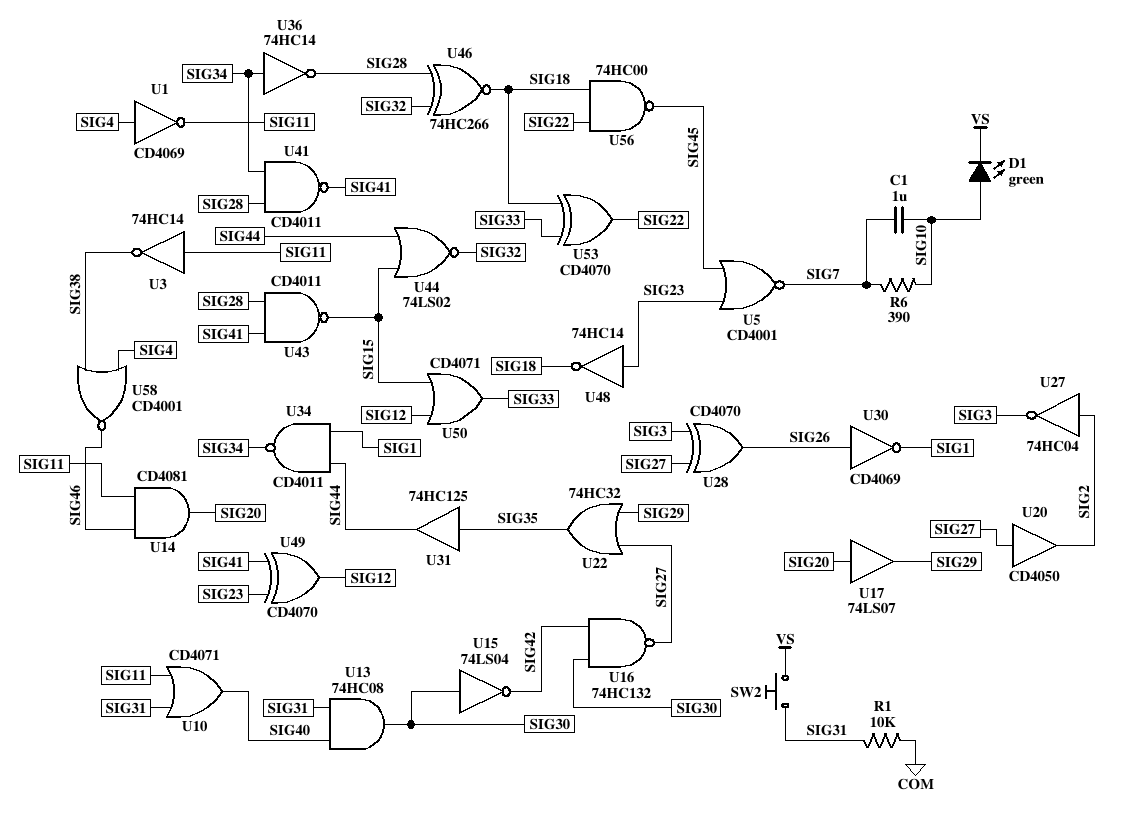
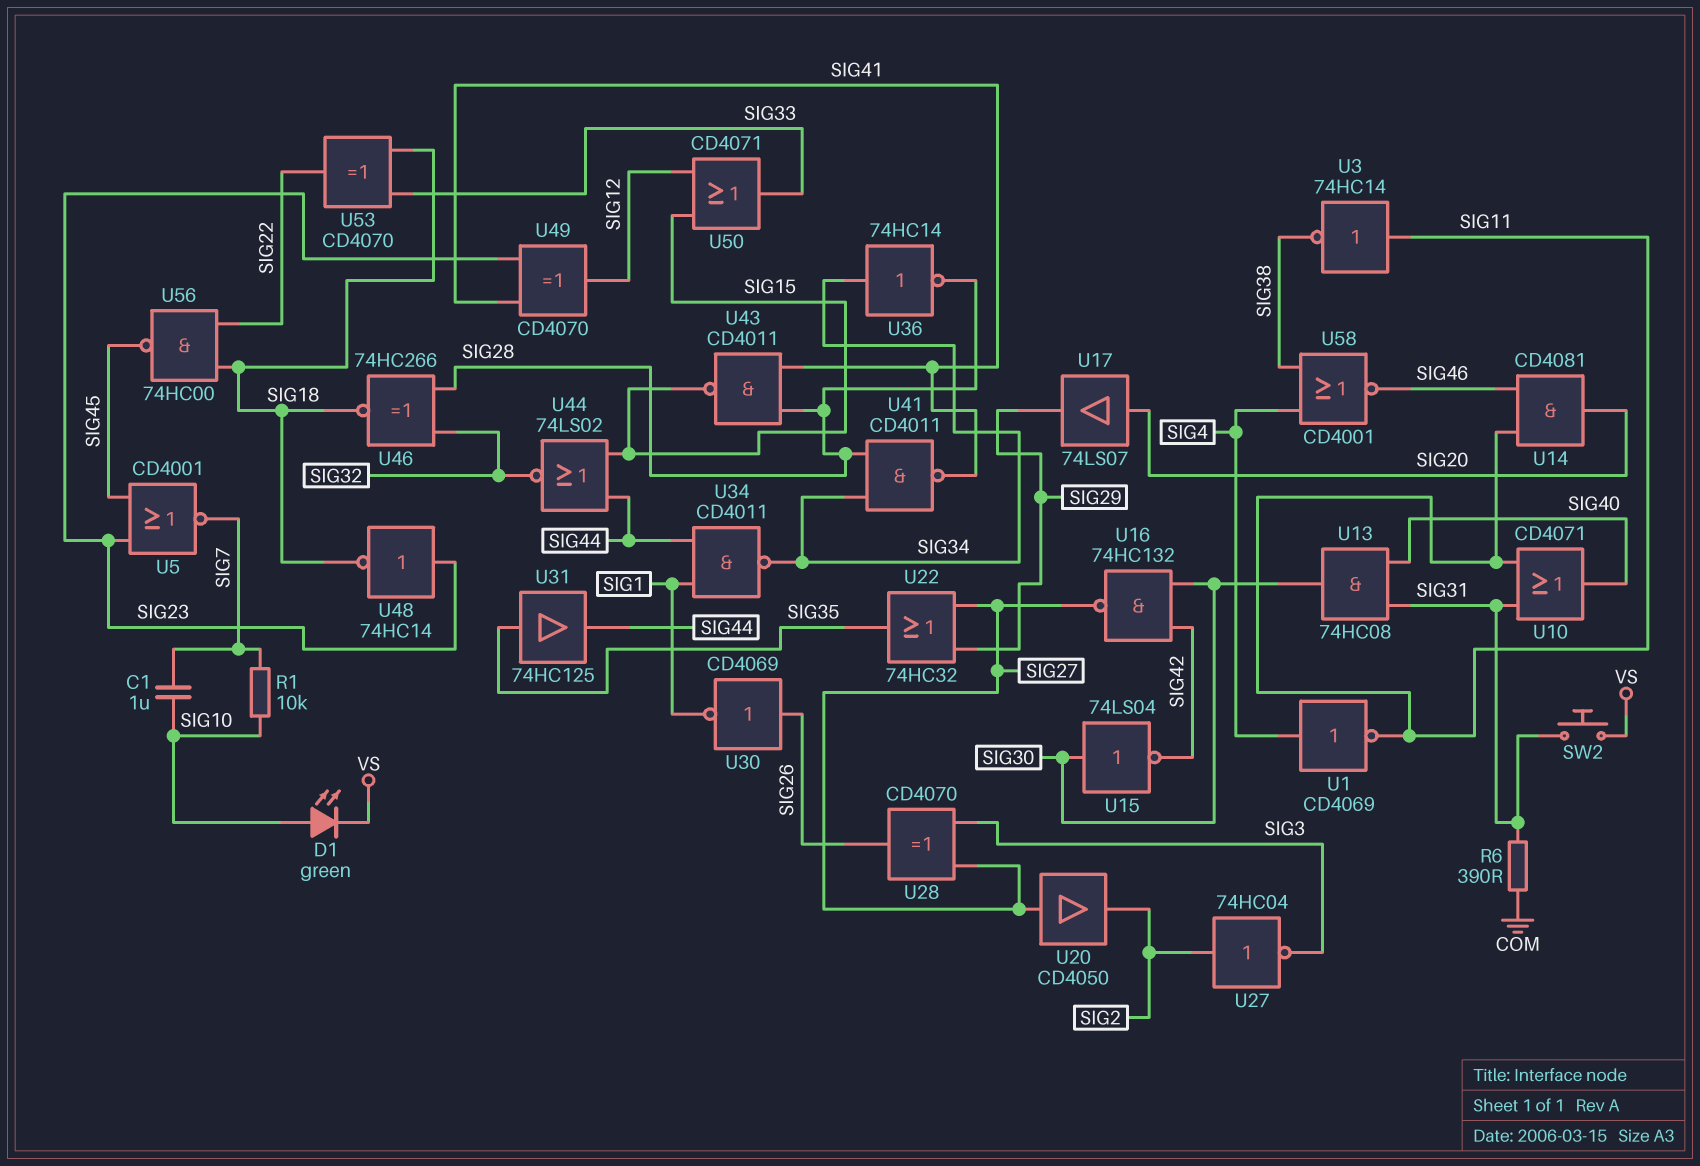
R1: 10k (COM, SIG31) -> 10k (SIG7, SIG10)
R6: 390 (SIG7, SIG10) -> 390 (COM, SIG31)

